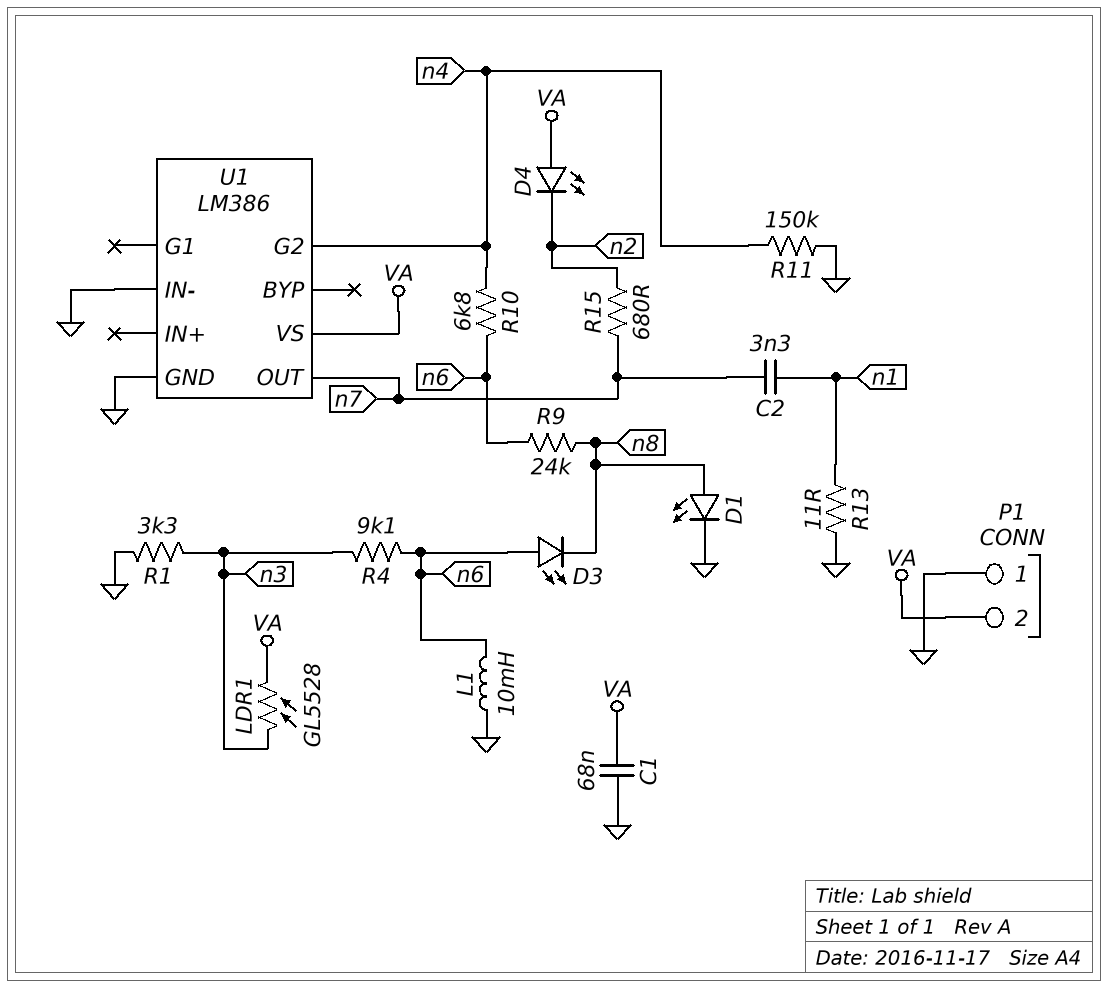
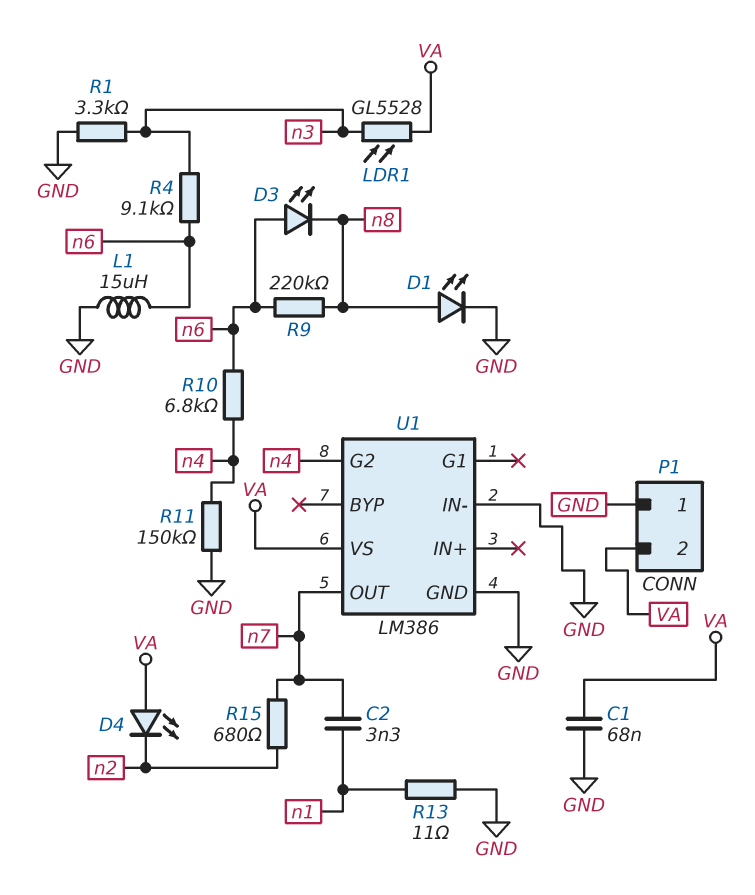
L1: 10mH (GND, n6) -> 15uH (GND, n6)
R9: 24k (n6, n8) -> 220k (n6, n8)

